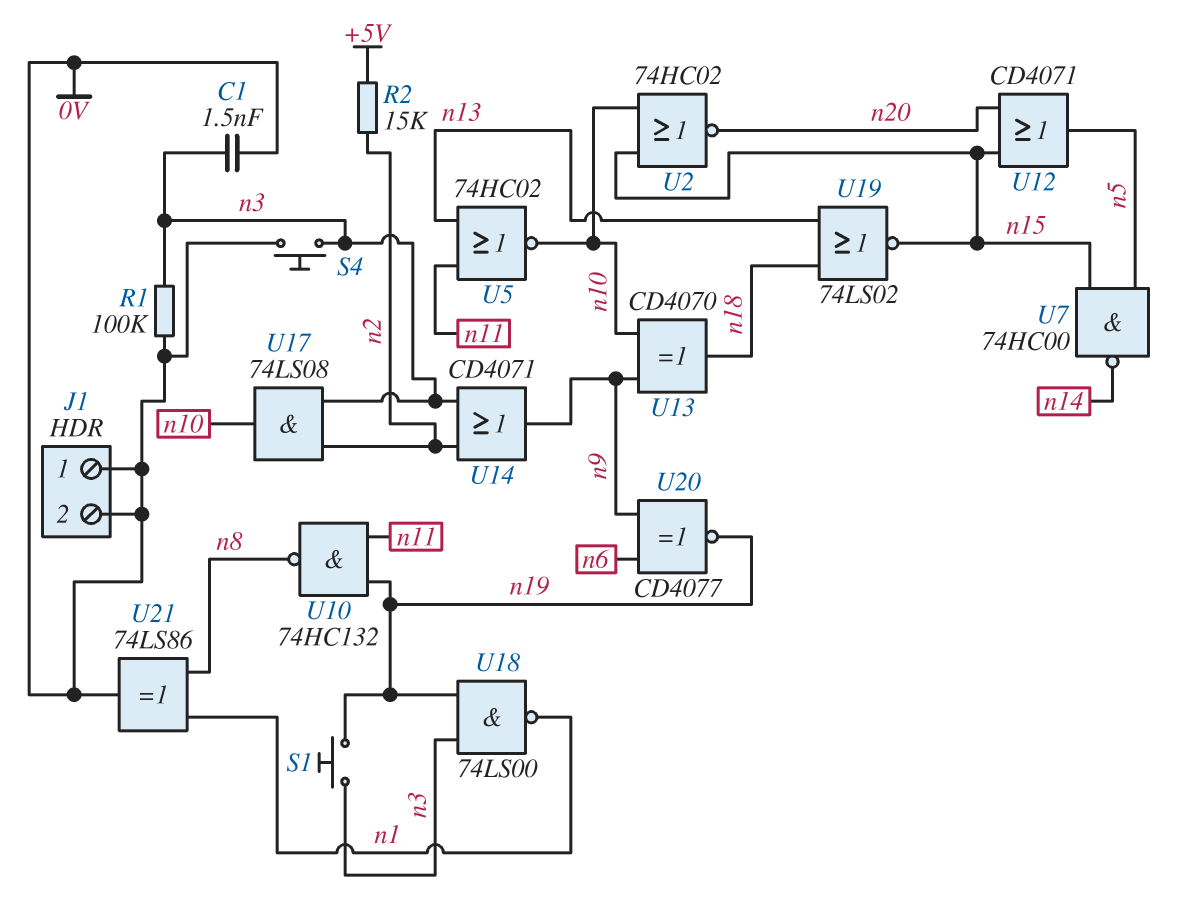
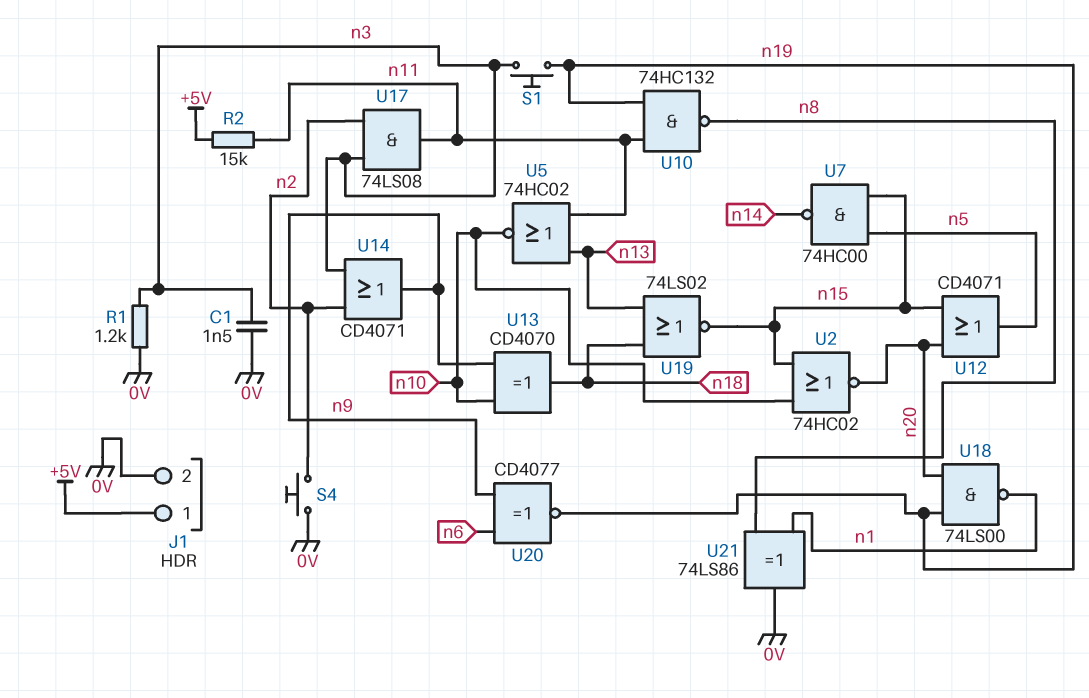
J1 pin 1: 0V -> +5V
R1: 100k (0V, n3) -> 1.2k (0V, n3)
R2: 15k (+5V, n2) -> 15k (+5V, n11)
S4: button (0V, n3) -> button (0V, n2)
U17: AND 74LS08 (in n2, in n3, out n10) -> AND 74LS08 (in n2, in n3, out n11)
U18: NAND 74LS00 (in n3, in n19, out n1) -> NAND 74LS00 (in n19, in n20, out n1)

